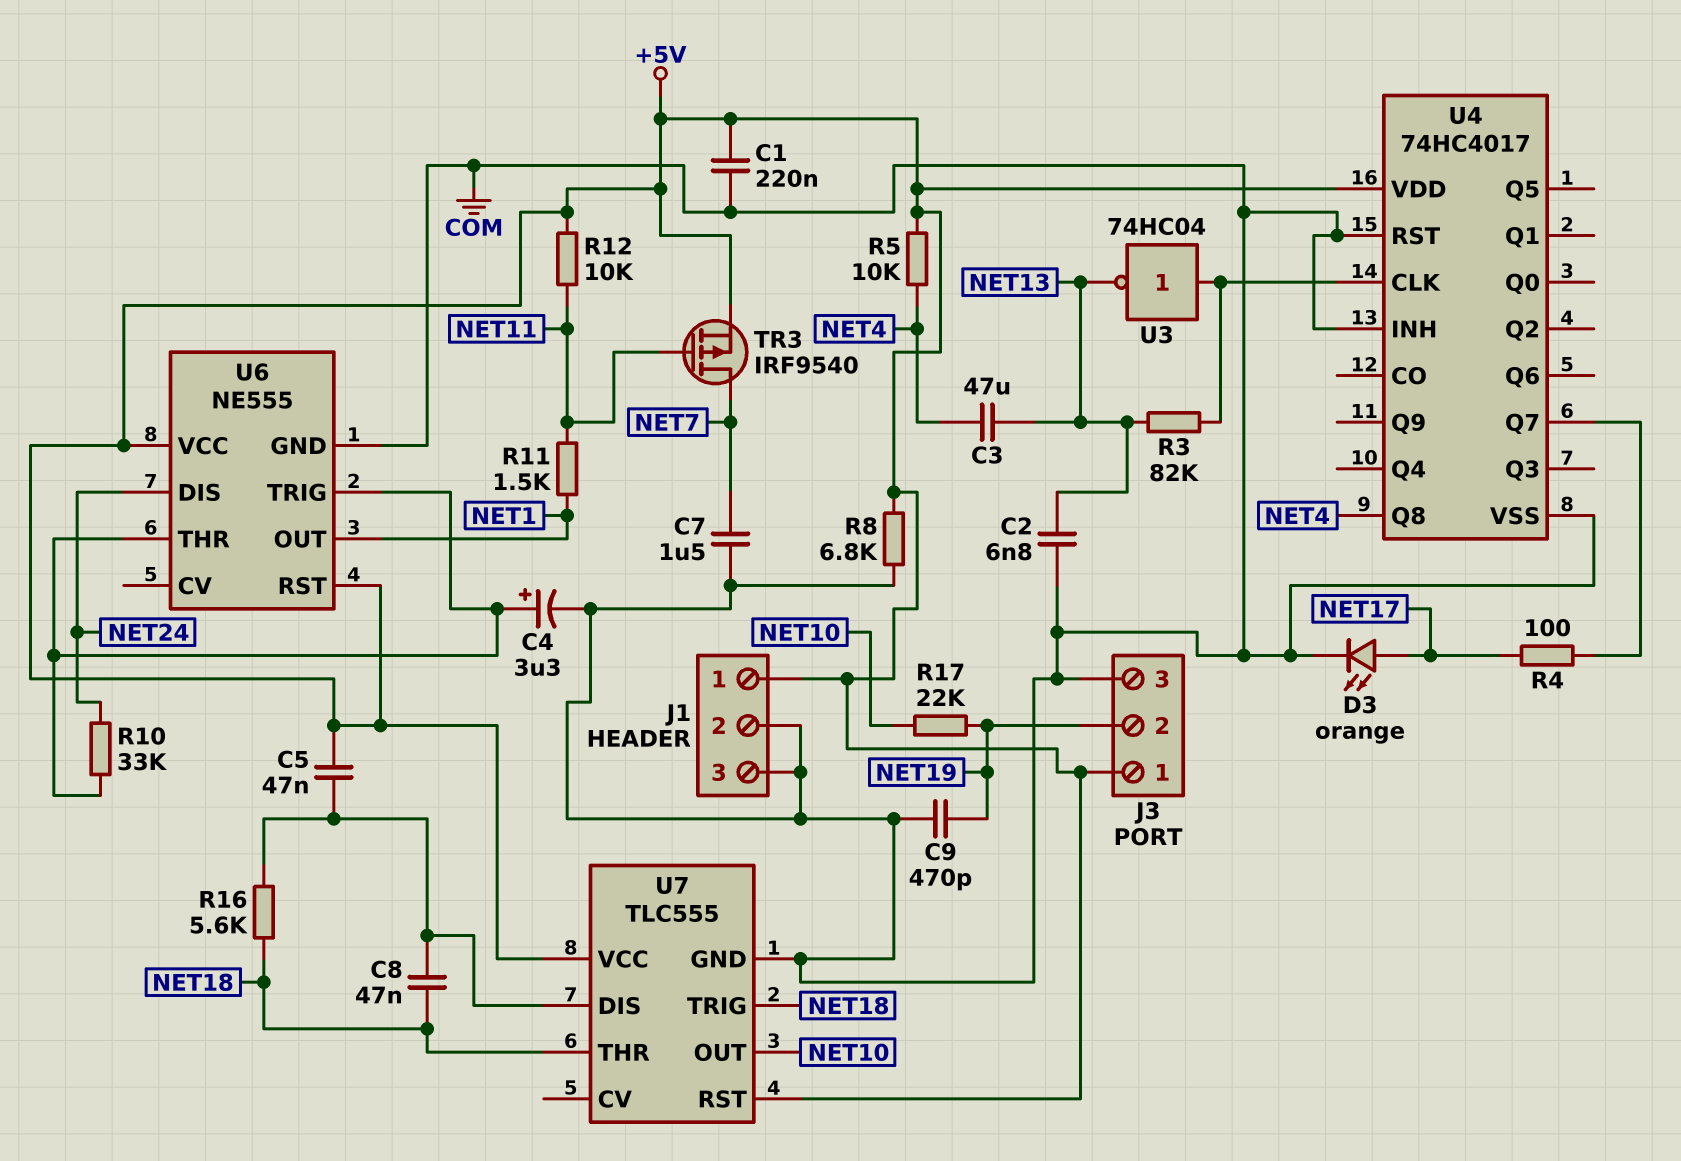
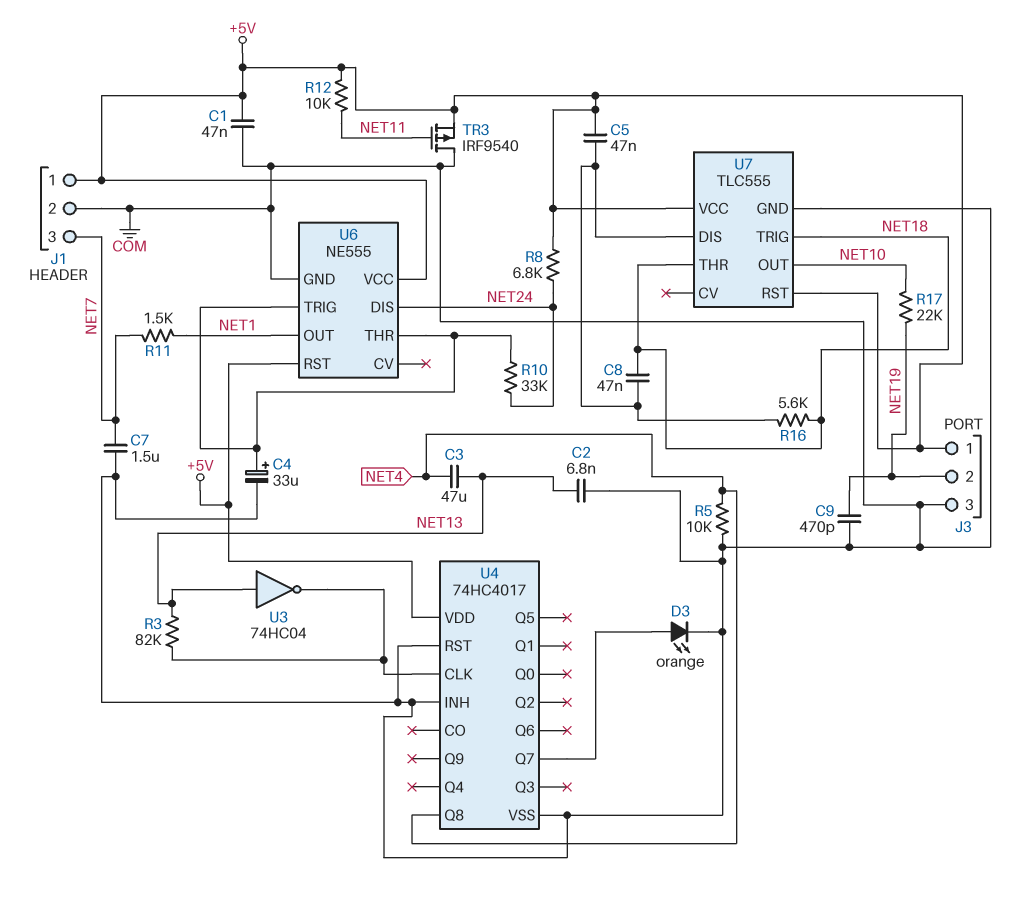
C1: 220nF (+5V, COM) -> 47nF (+5V, COM)
C4: 3.3uF (plus U6/THR, minus COM) -> 33uF (plus U6/THR, minus COM)
D3: LED orange (A NET17, K COM) -> LED orange (A U4/Q7, K COM)
J1 pin 3: COM -> NET7
R4: 100 (NET17, U4/Q7) -> none
R5: 10k (+5V, NET4) -> 10k (COM, NET4)
R8: 6.8k (+5V, COM) -> 6.8k (+5V, NET24)
R11: 1.5k (NET1, NET11) -> 1.5k (NET1, NET7)
TR3: PMOS IRF9540 (G NET11, D NET7, S +5V) -> PMOS IRF9540 (G NET11, D COM, S +5V)
U3: NOT 74HC04 (in U4/CLK, out NET13) -> NOT 74HC04 (in NET13, out U4/CLK)

